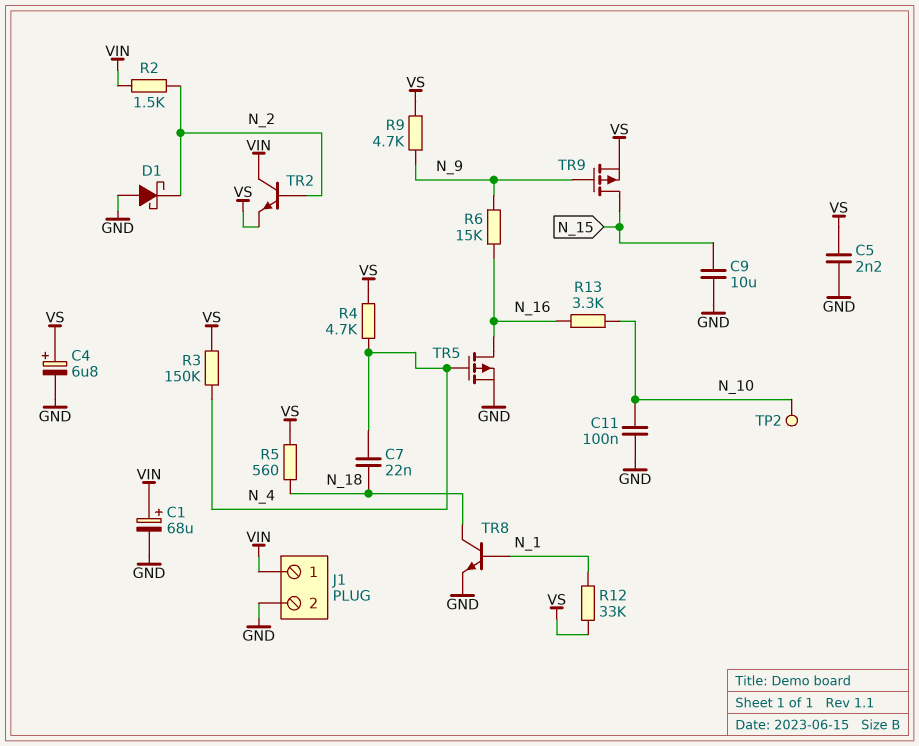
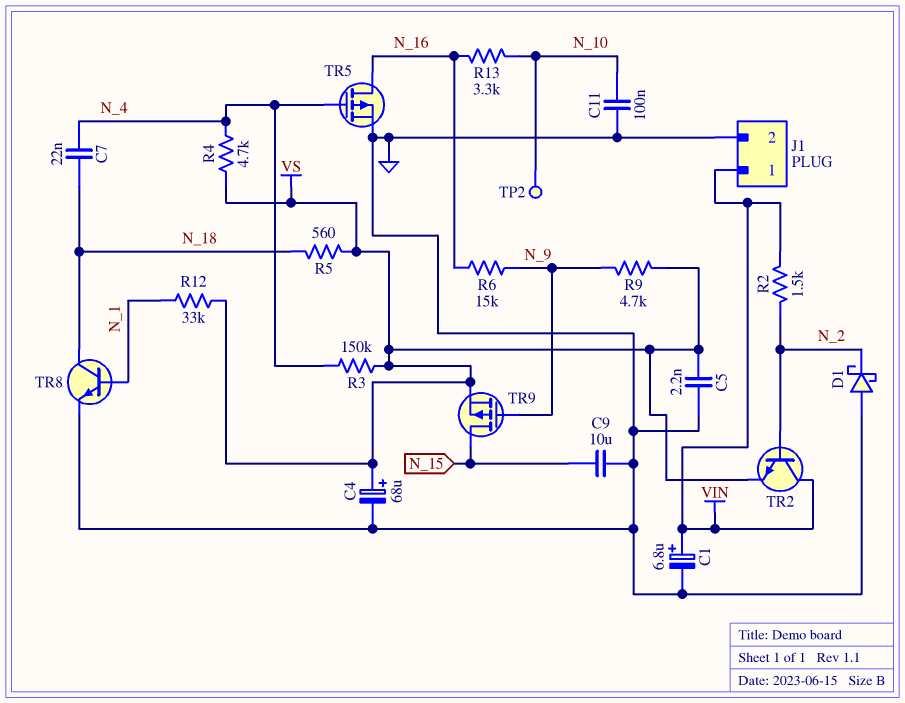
C1: 68uF (plus VIN, minus GND) -> 6.8uF (plus VIN, minus GND)
C4: 6.8uF (plus VS, minus GND) -> 68uF (plus VS, minus GND)

